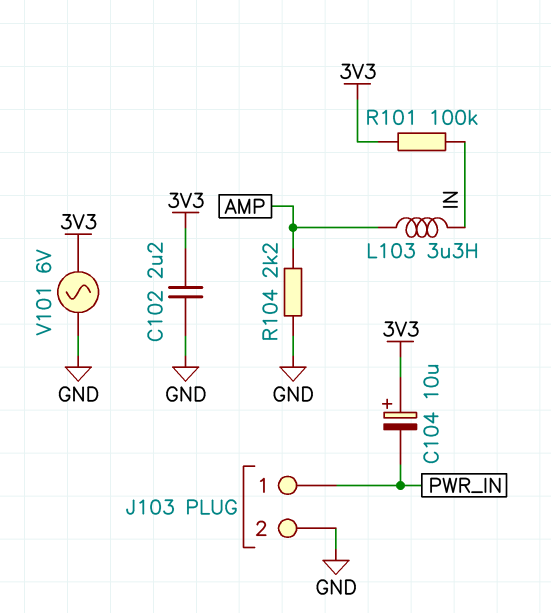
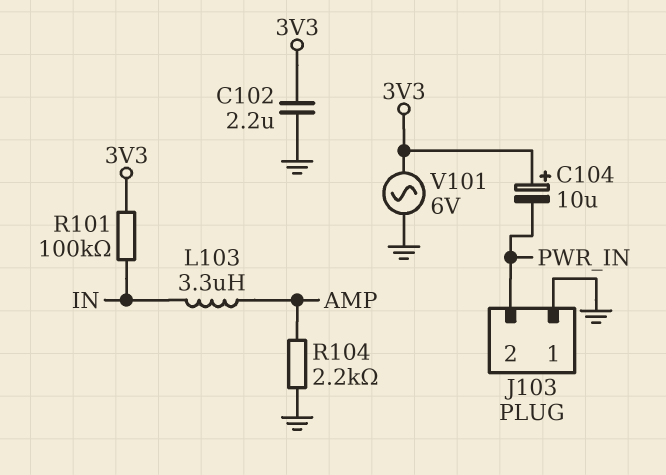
J103 pin 1: PWR_IN -> GND
J103 pin 2: GND -> PWR_IN

